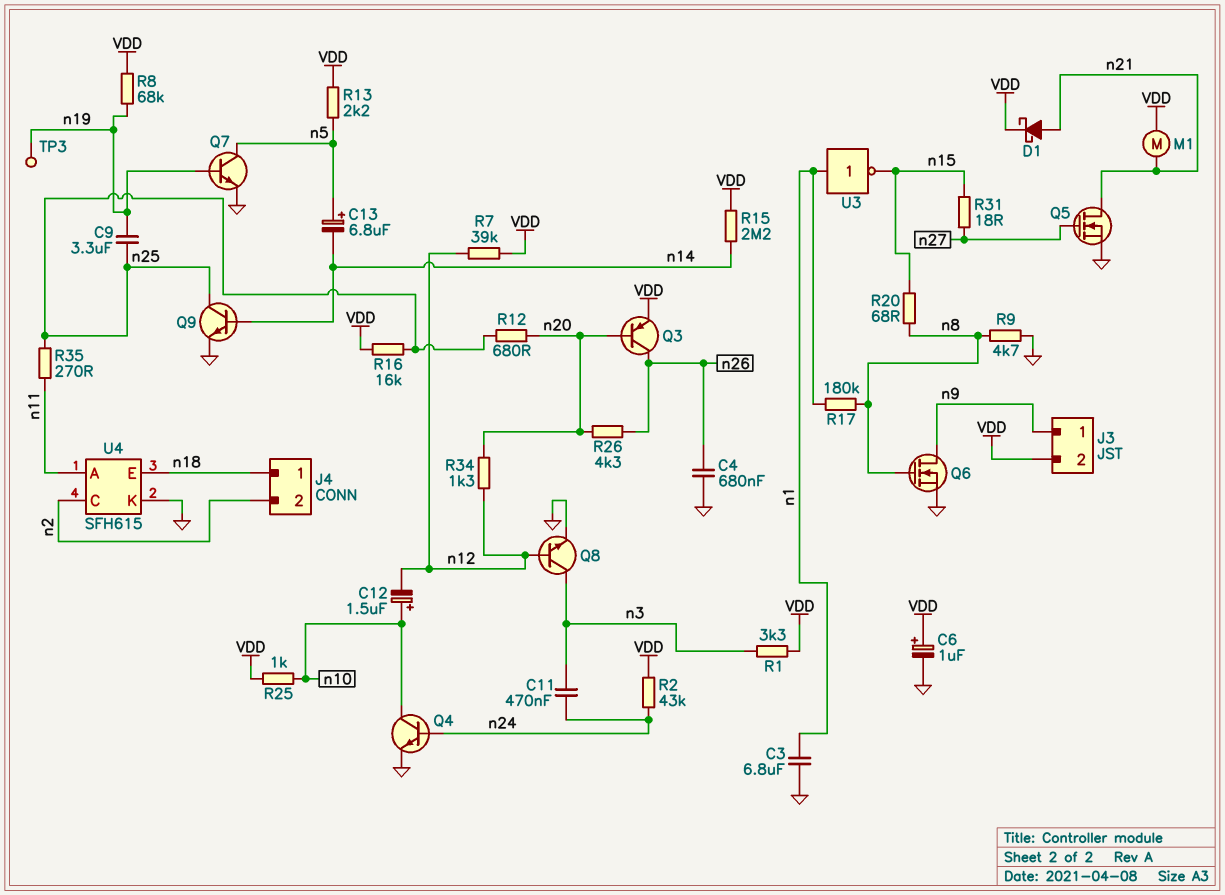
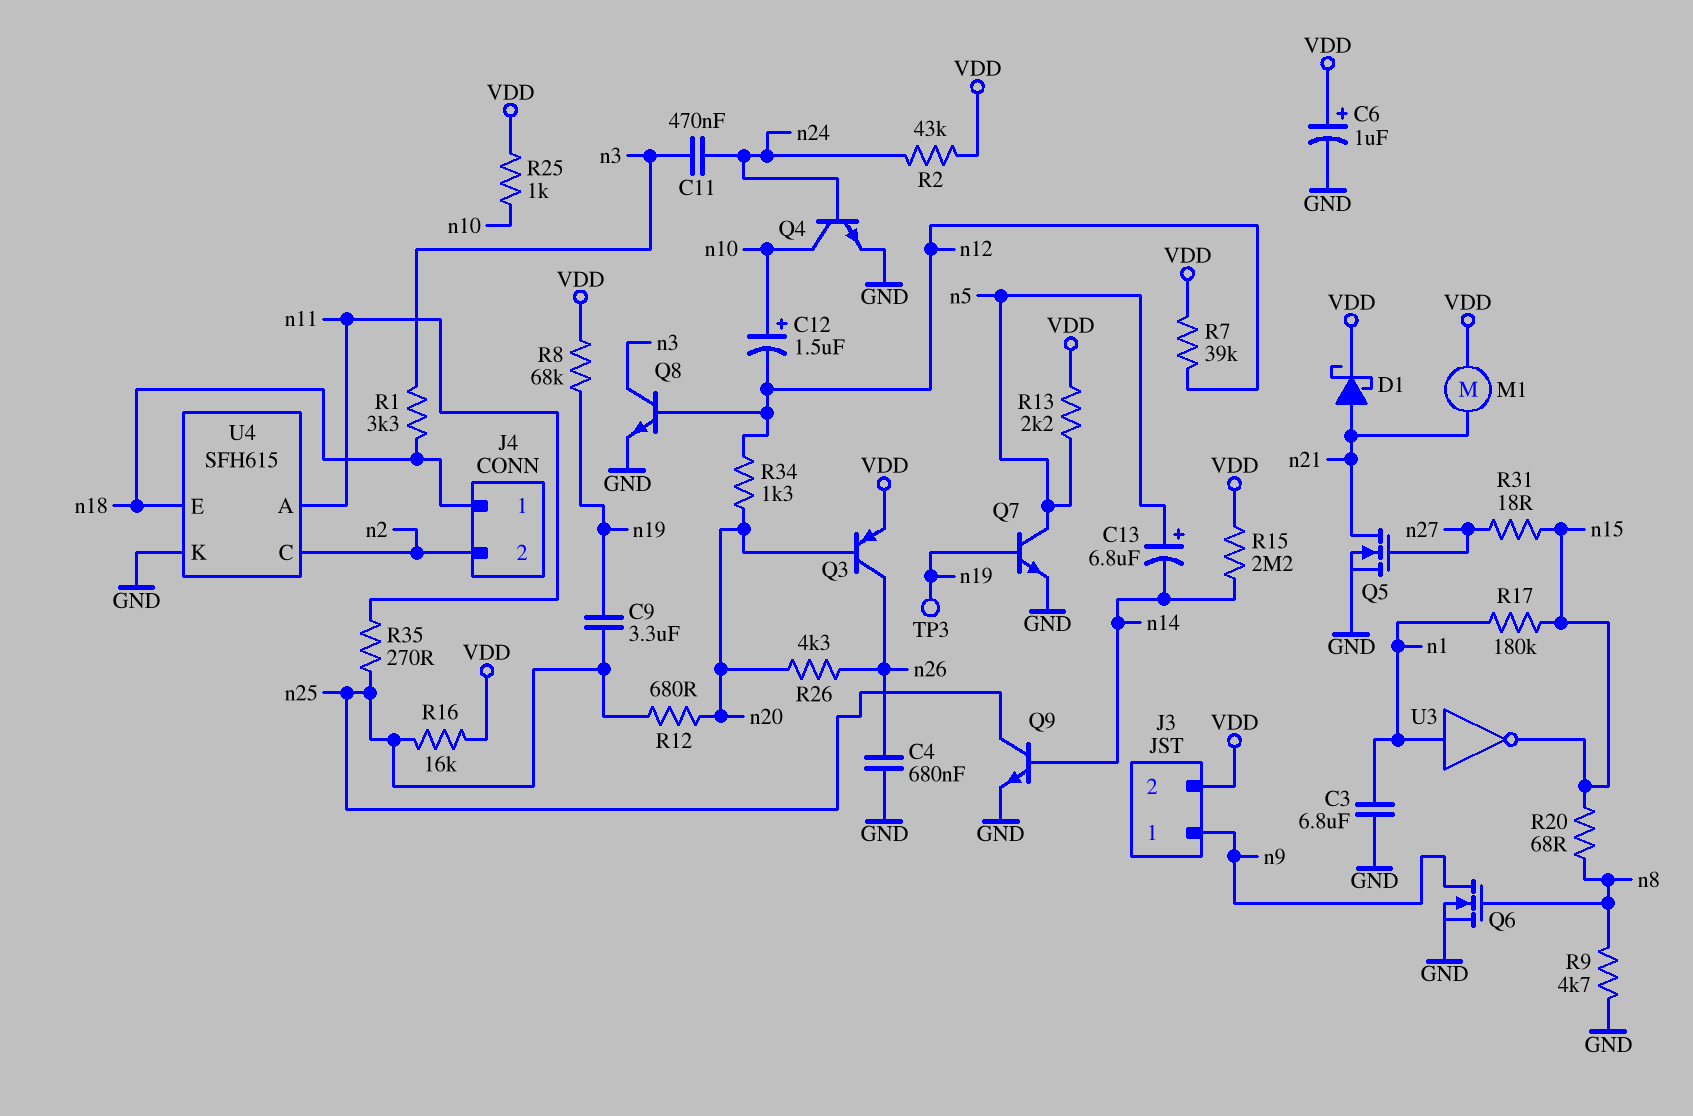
R1: 3.3k (VDD, n3) -> 3.3k (n3, n18)
R17: 180k (n1, n8) -> 180k (n1, n15)

